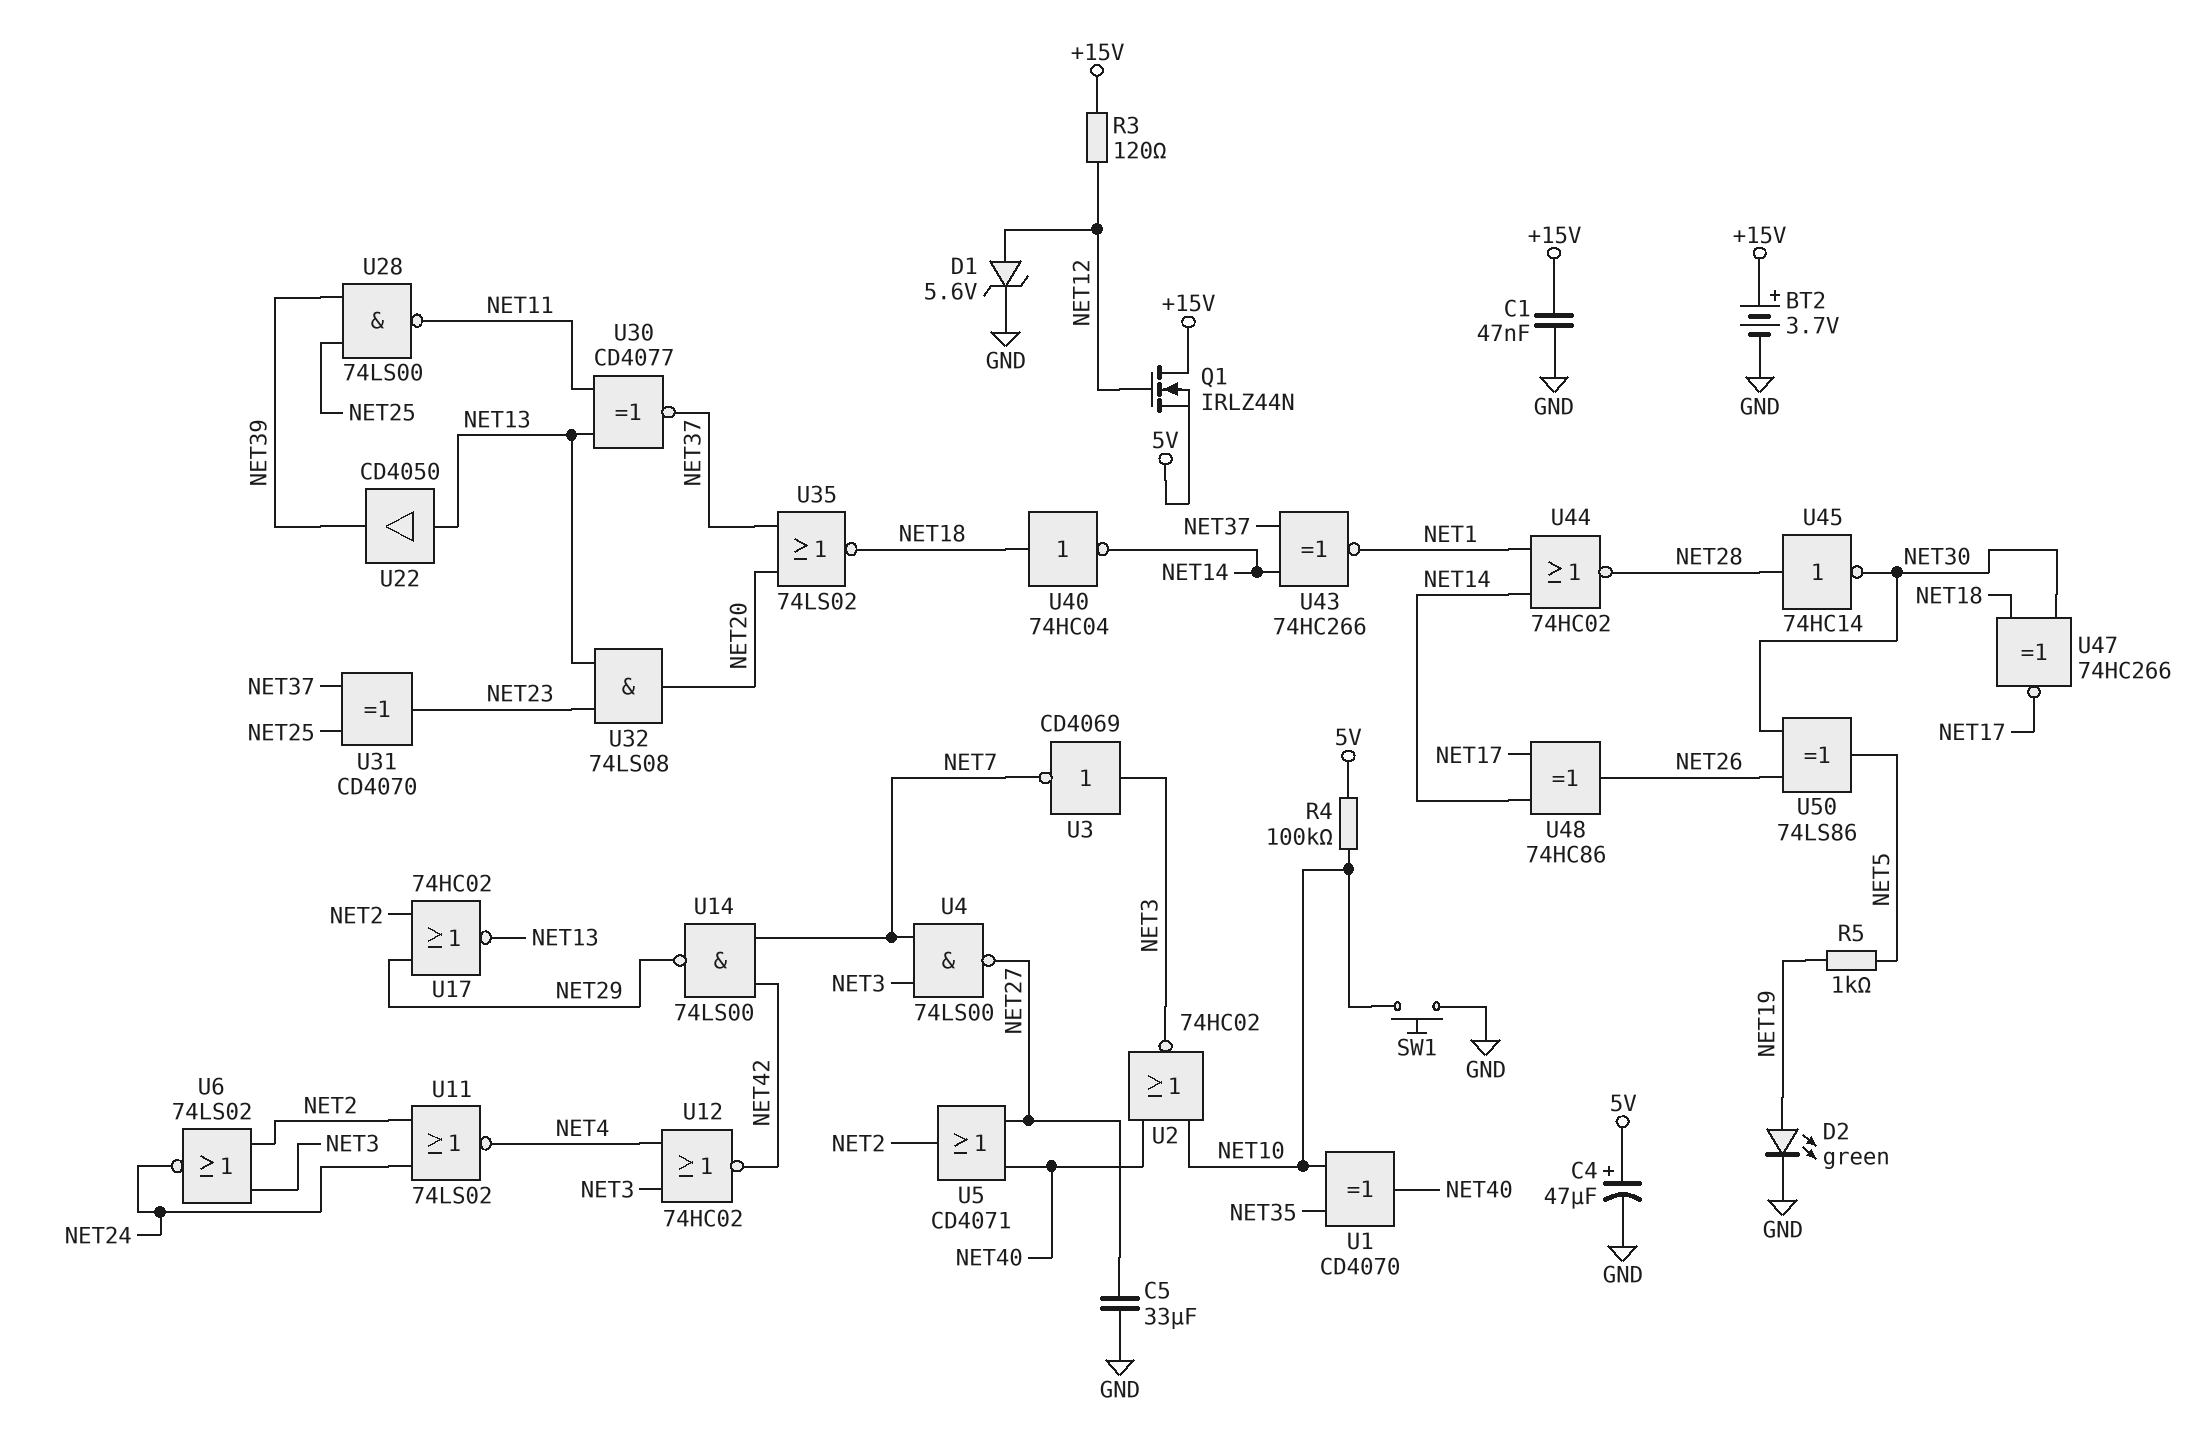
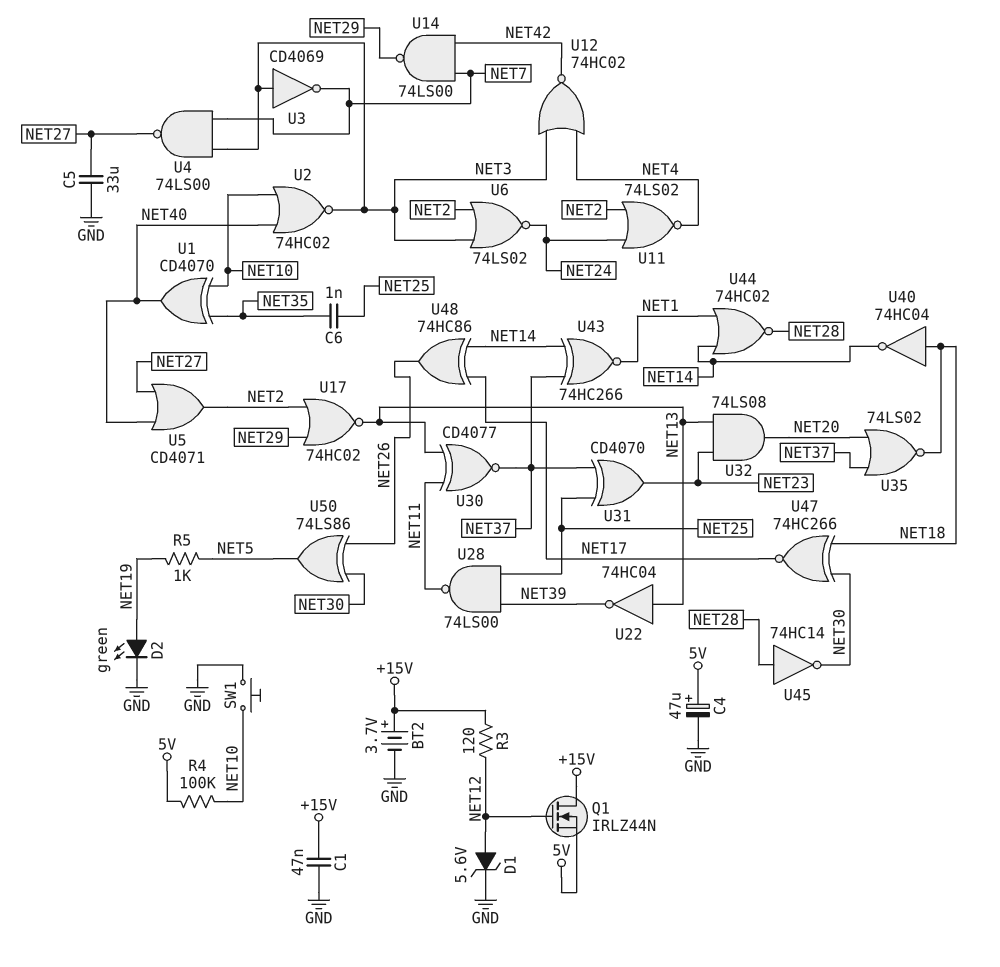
C6: none -> 1nF (NET25, NET35)
U22: buffer CD4050 (in NET13, out NET39) -> NOT 74HC04 (in NET13, out NET39)

